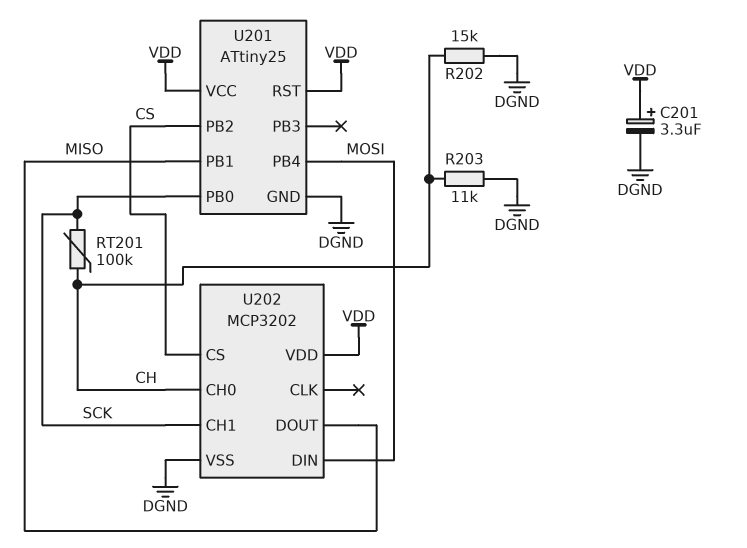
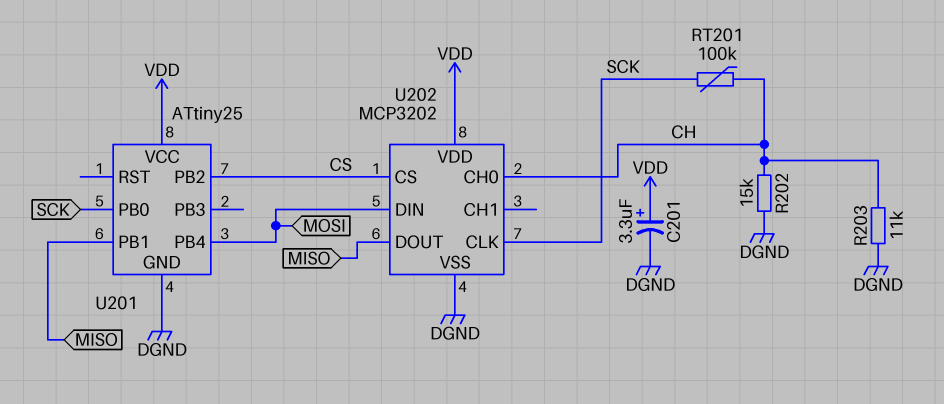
U201 pin RST: VDD -> none
U202 pin CH1: SCK -> none
U202 pin CLK: none -> SCK

